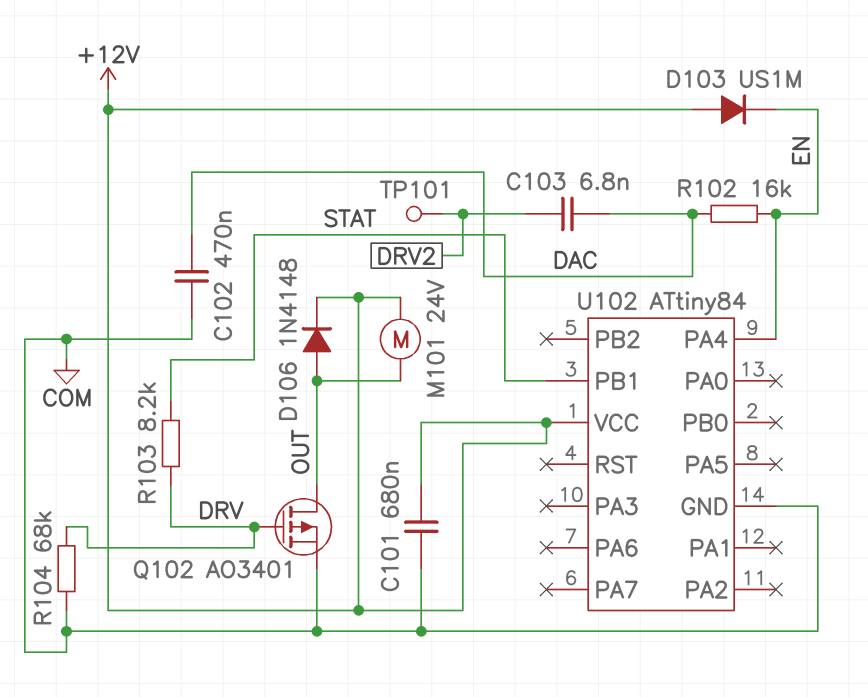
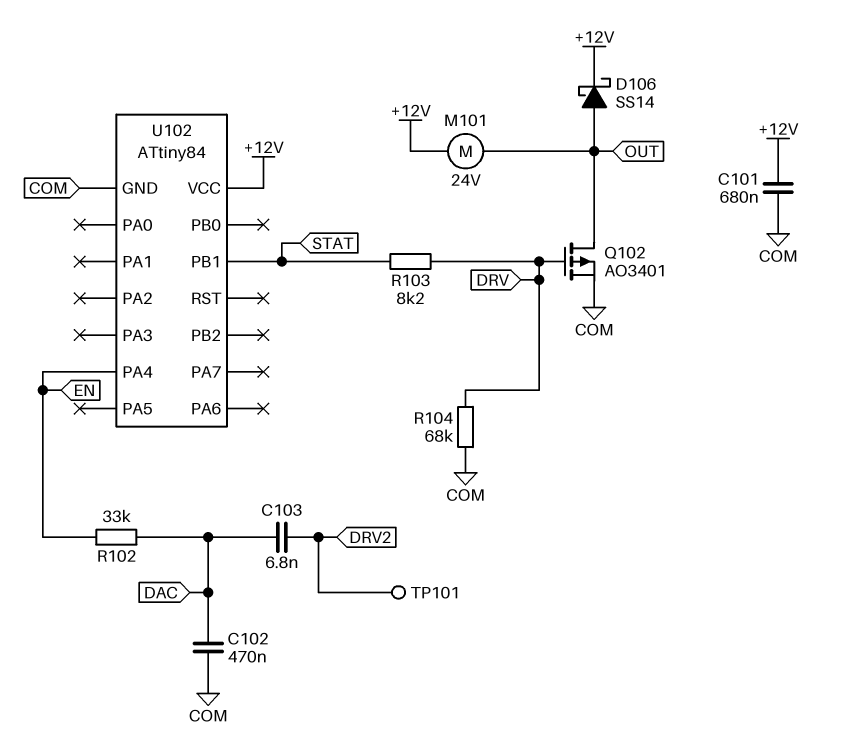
D103: diode US1M (A +12V, K EN) -> none
D106: diode 1N4148 (A OUT, K +12V) -> schottky SS14 (A OUT, K +12V)
R102: 16k (DAC, EN) -> 33k (DAC, EN)

